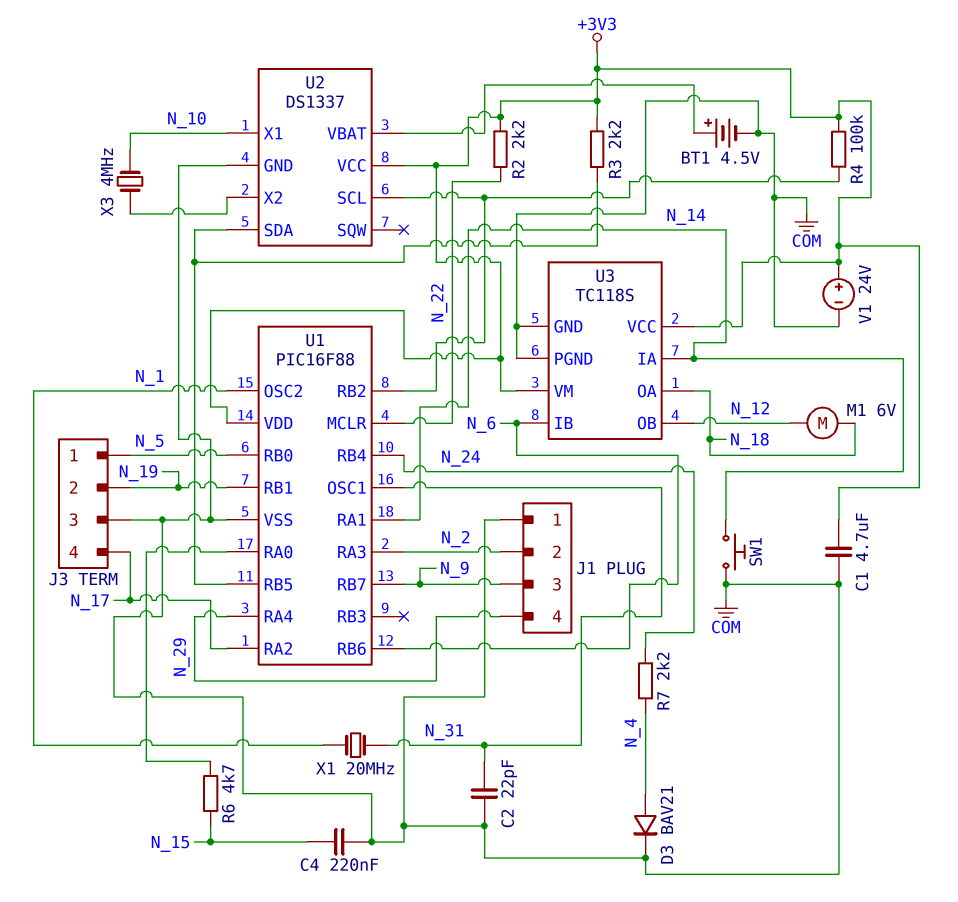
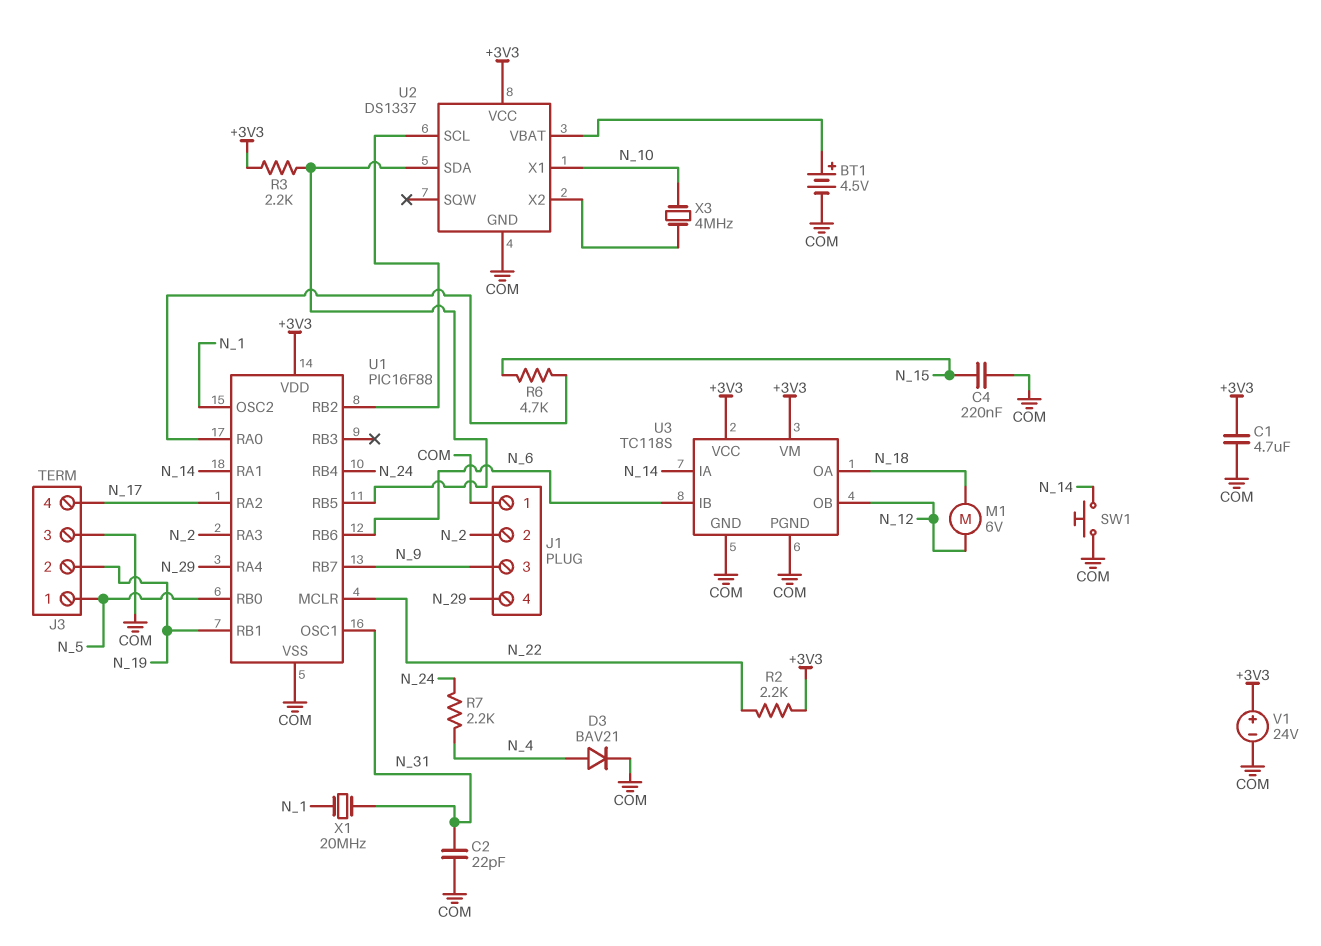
R4: 100k (+3V3, U1/RB2) -> none

